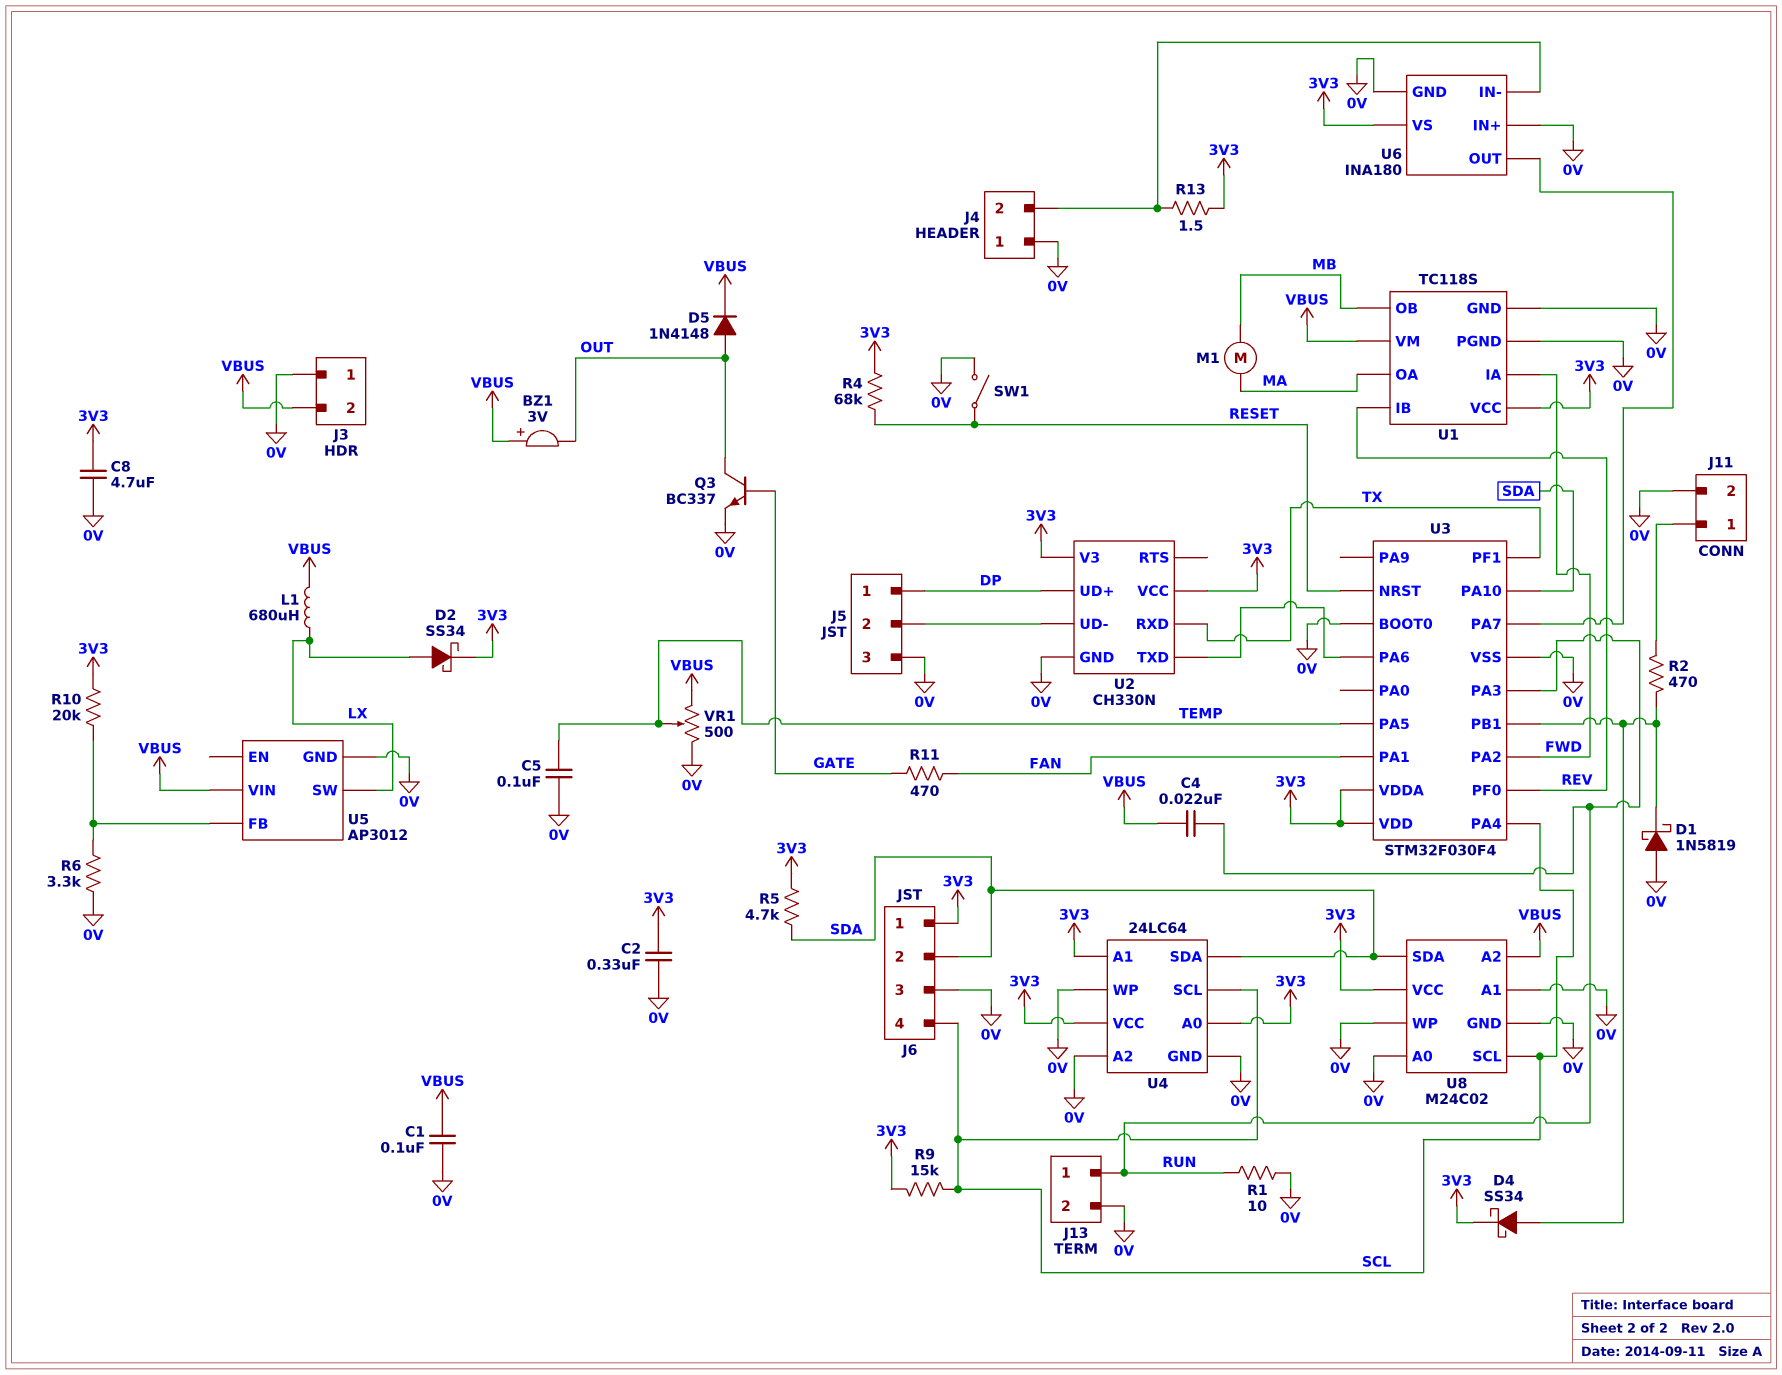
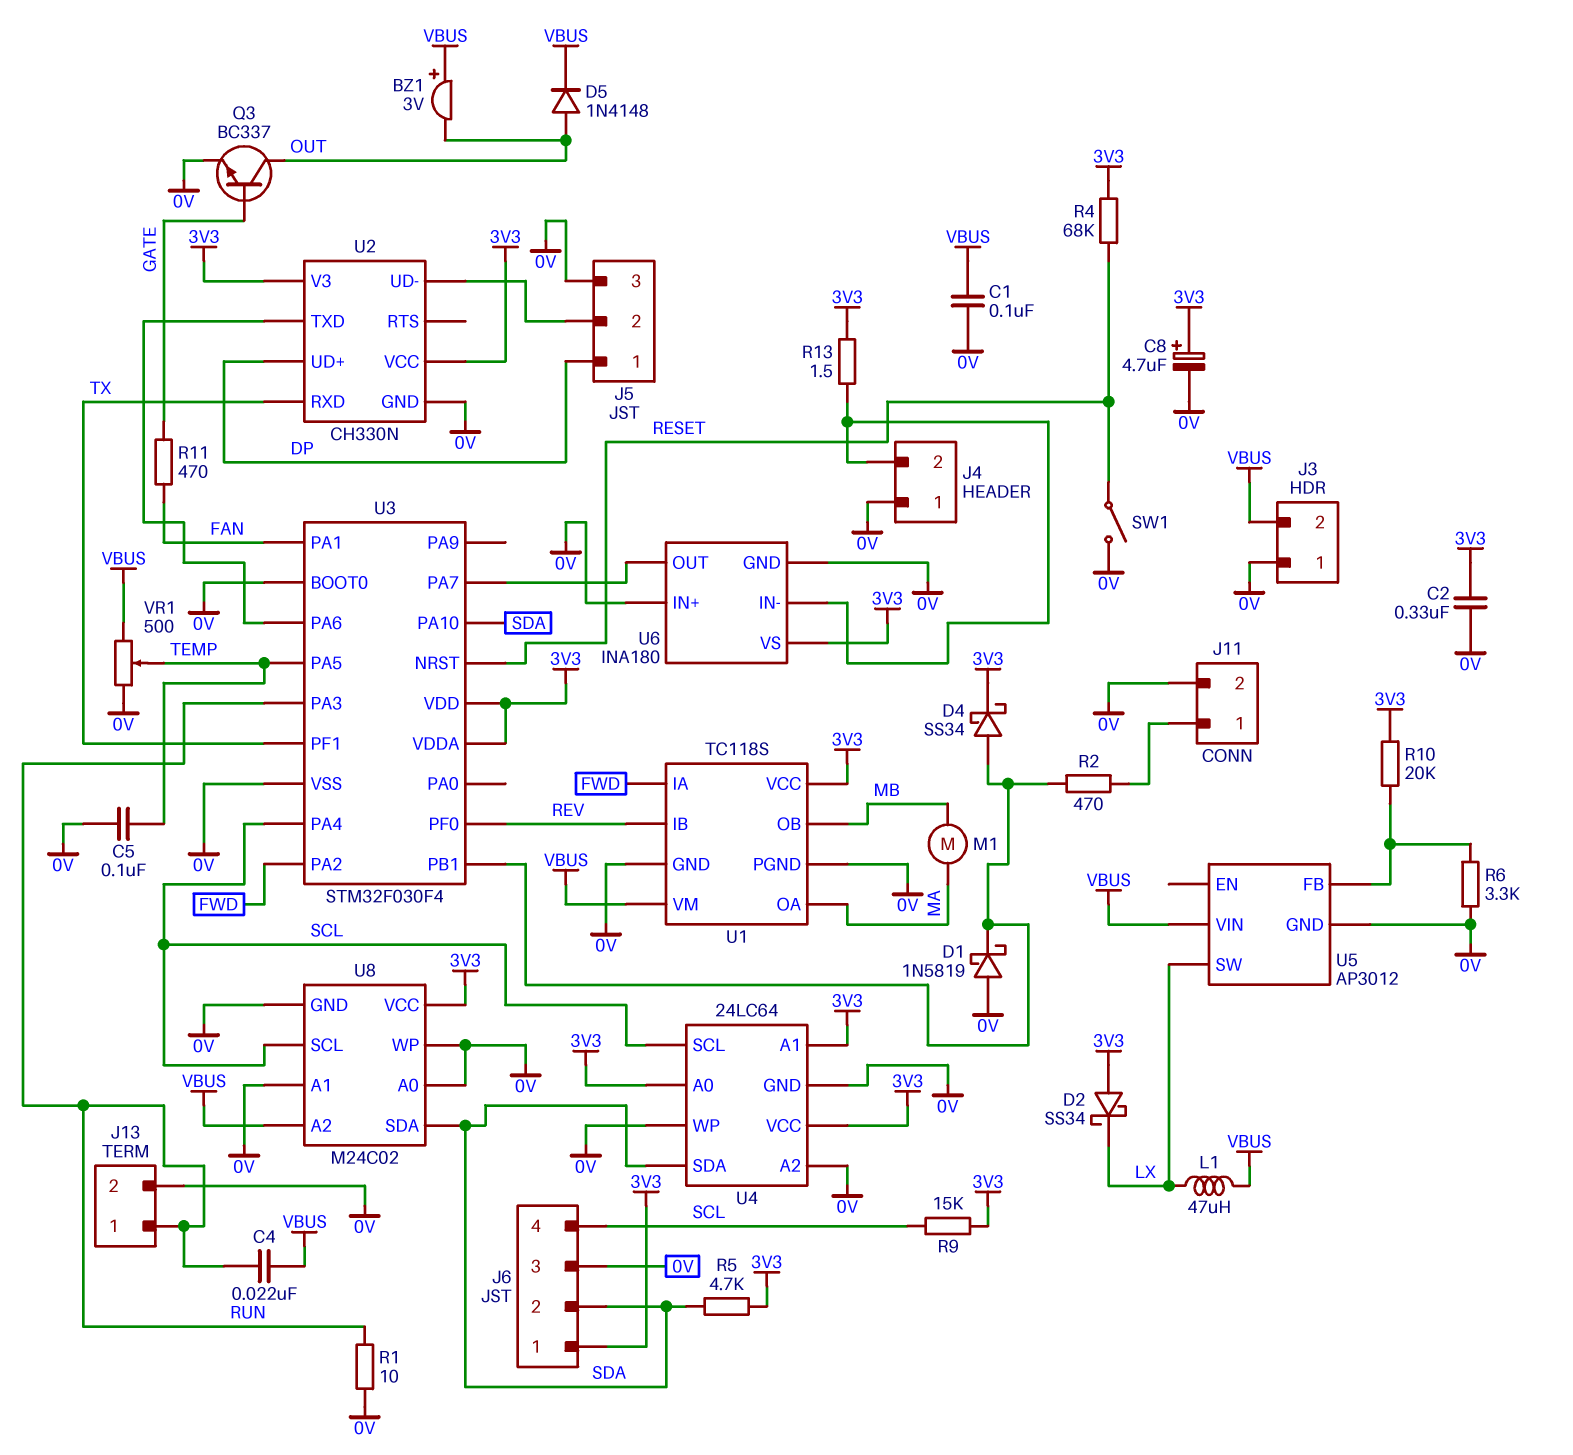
C8: 4.7uF (0V, 3V3) -> 4.7uF (plus 3V3, minus 0V)
D2: schottky SS34 (A LX, K 3V3) -> schottky SS34 (A 3V3, K LX)
L1: 680uH (LX, VBUS) -> 47uH (LX, VBUS)

